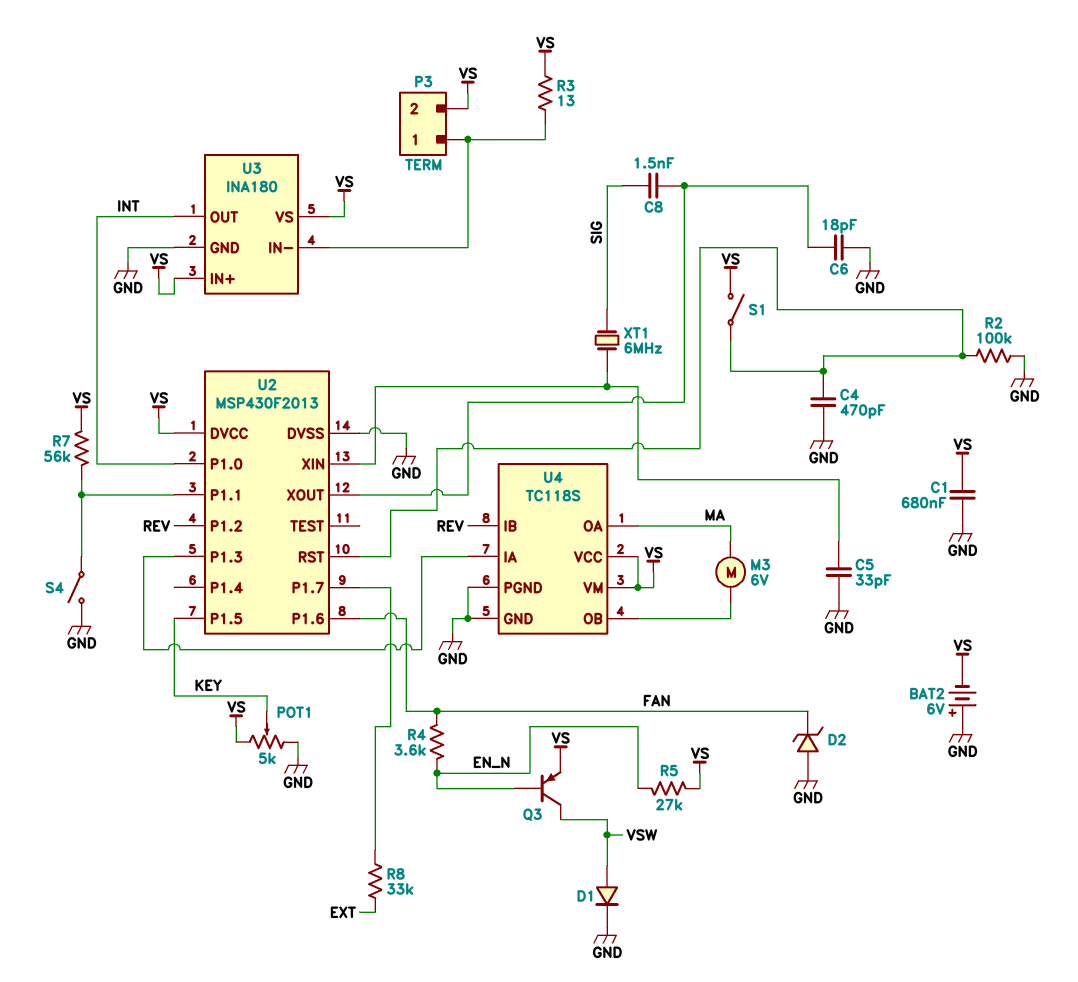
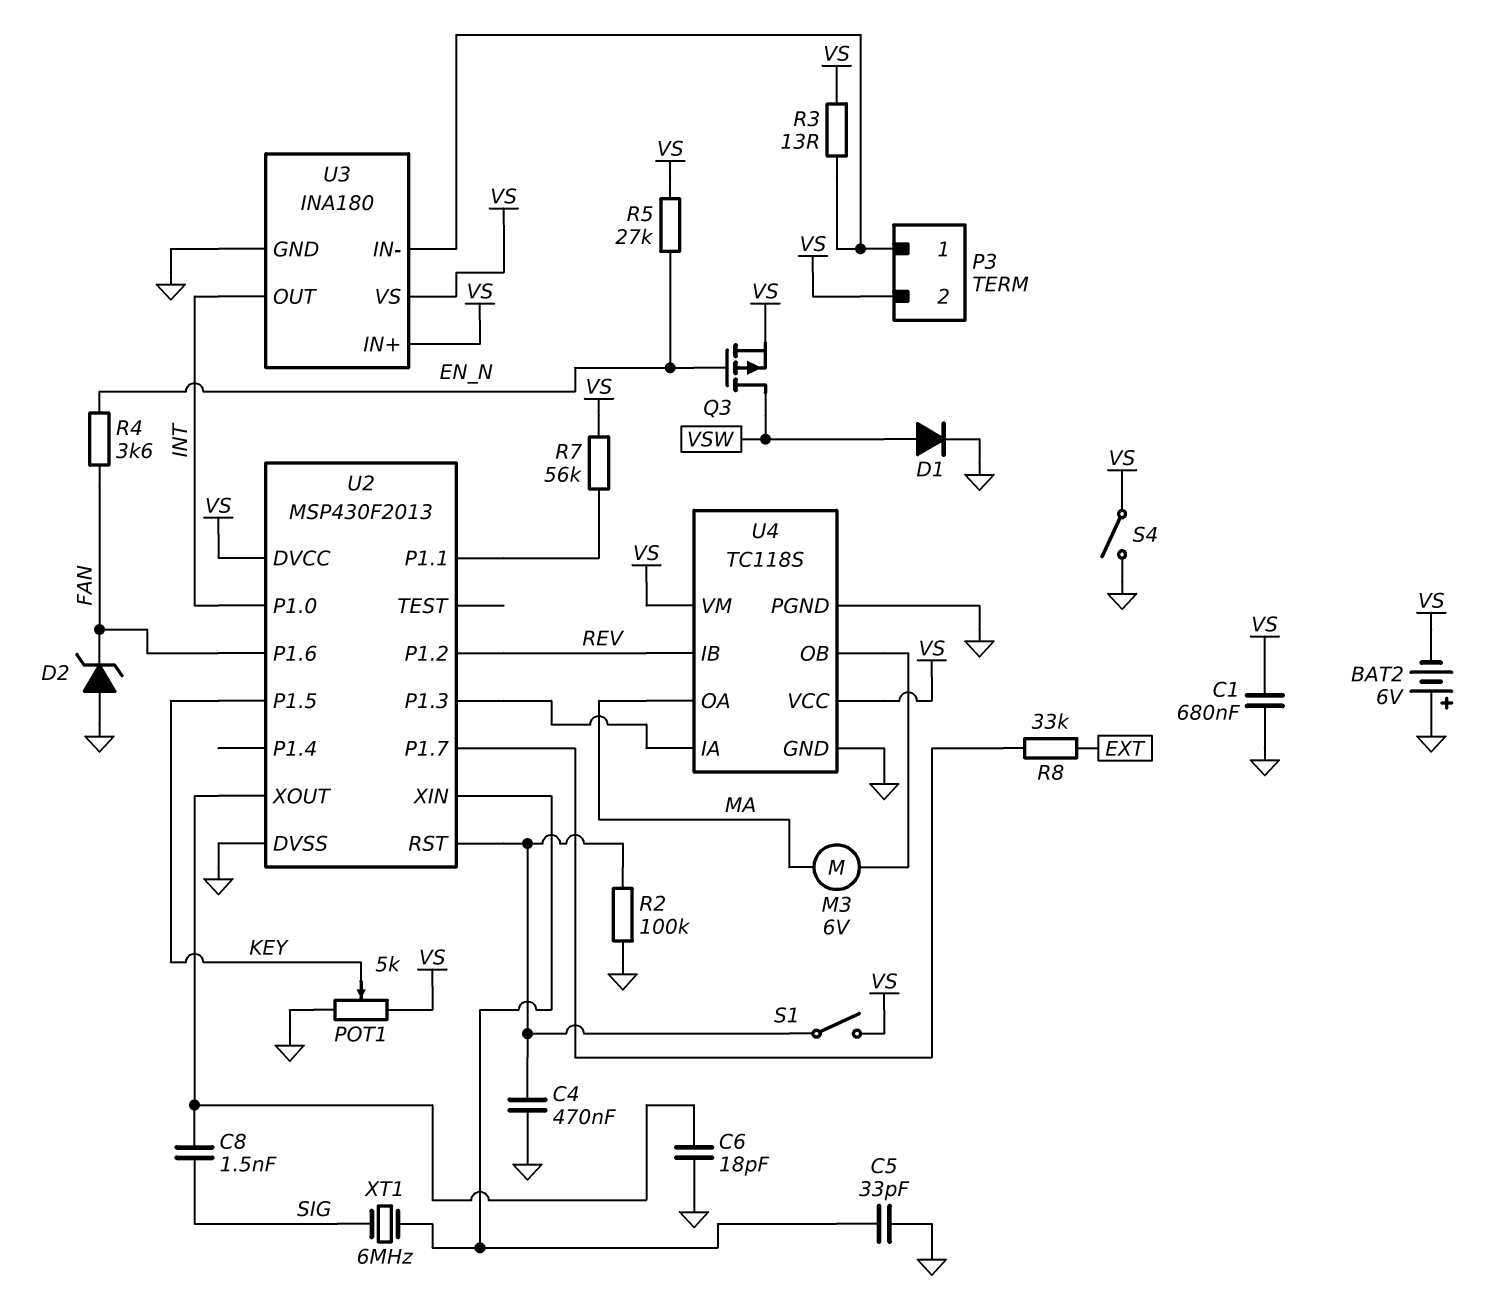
C4: 470pF (GND, U2/RST) -> 470nF (GND, U2/RST)
Q3: PNP (B EN_N, C VSW, E VS) -> PMOS (G EN_N, D VSW, S VS)
S4: switch (GND, U2/P1.1) -> switch (GND, VS)

